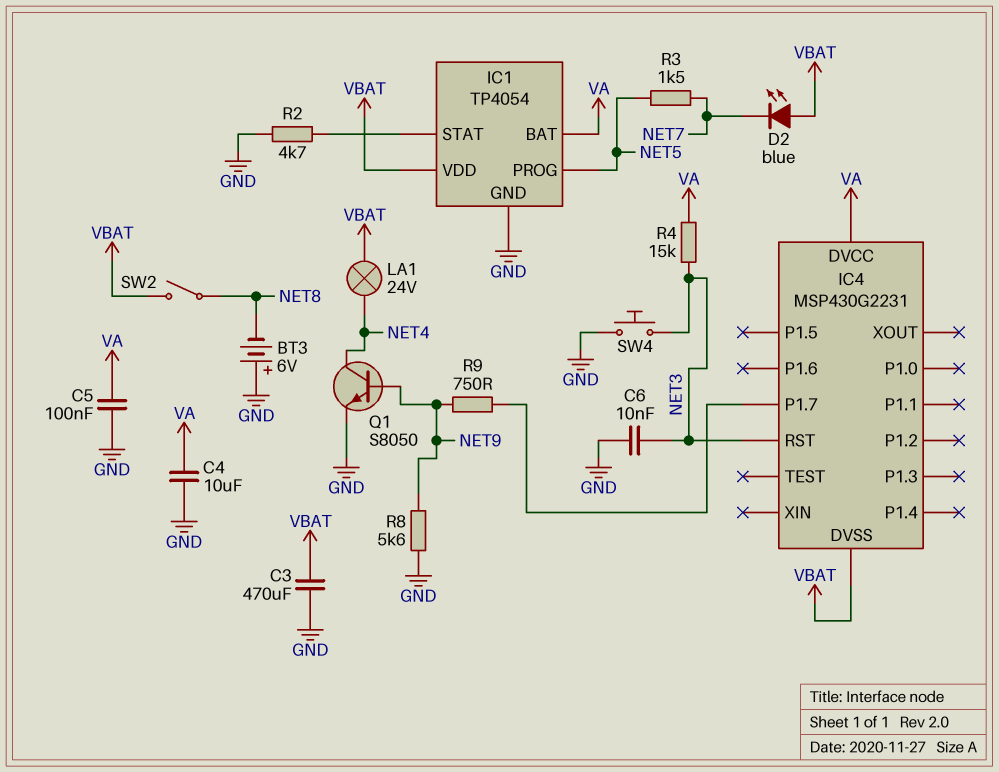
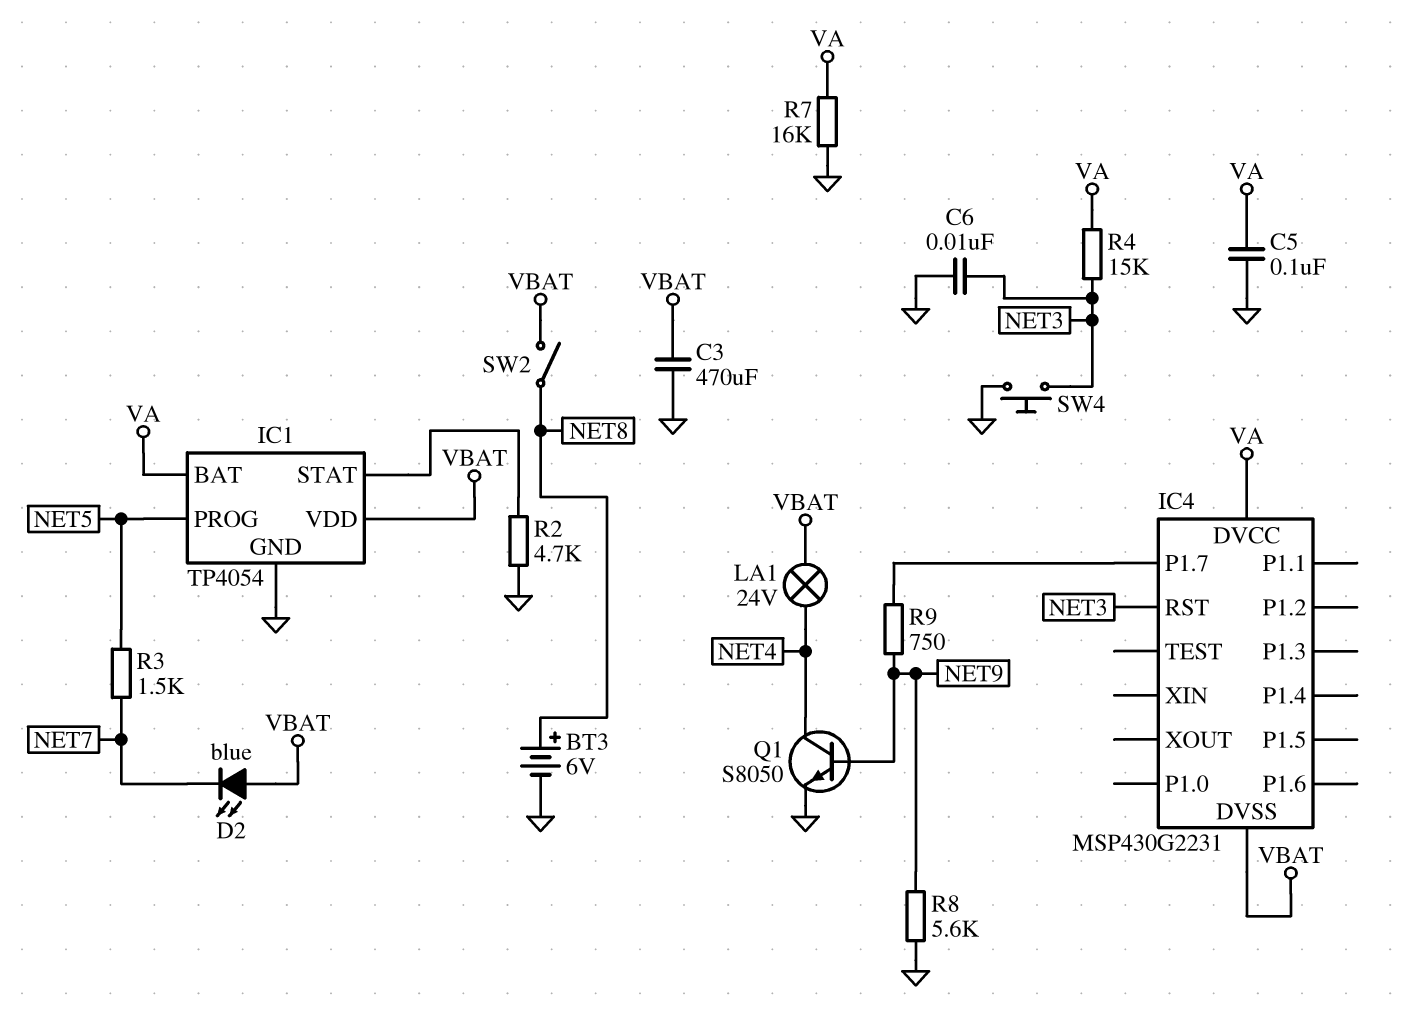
BT3: 6V (plus GND, minus NET8) -> 6V (plus NET8, minus GND)
C4: 10uF (GND, VA) -> none
R7: none -> 16k (GND, VA)

